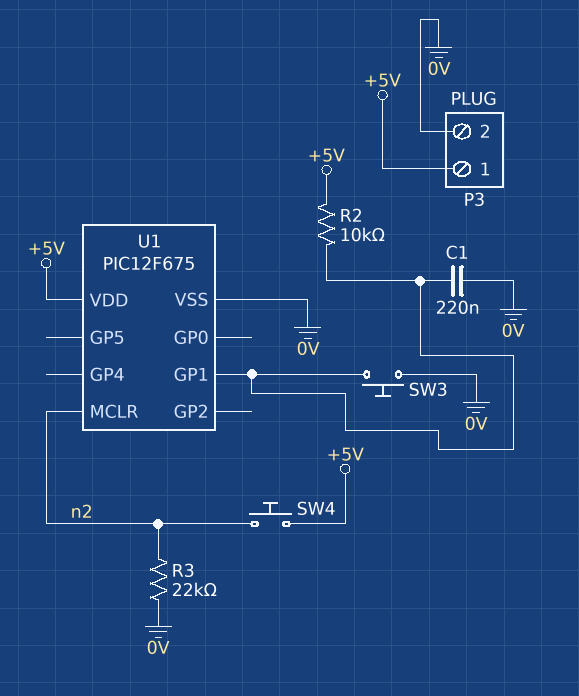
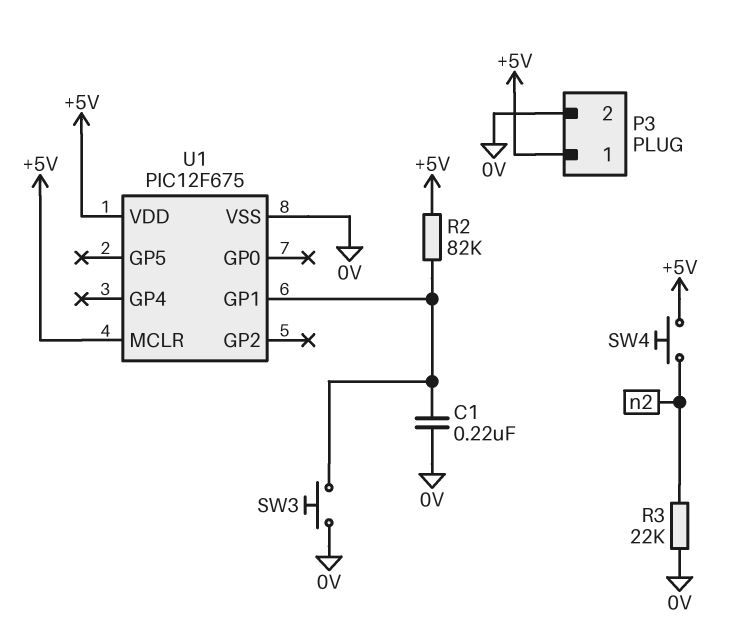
R2: 10k (+5V, U1/GP1) -> 82k (+5V, U1/GP1)
U1 pin MCLR: n2 -> +5V

